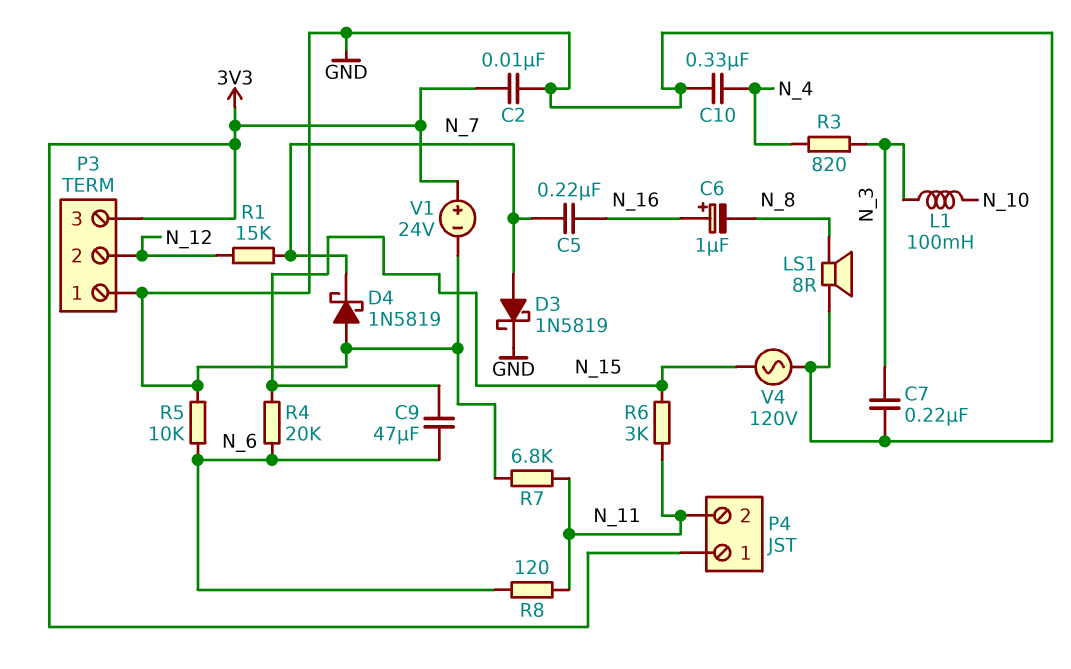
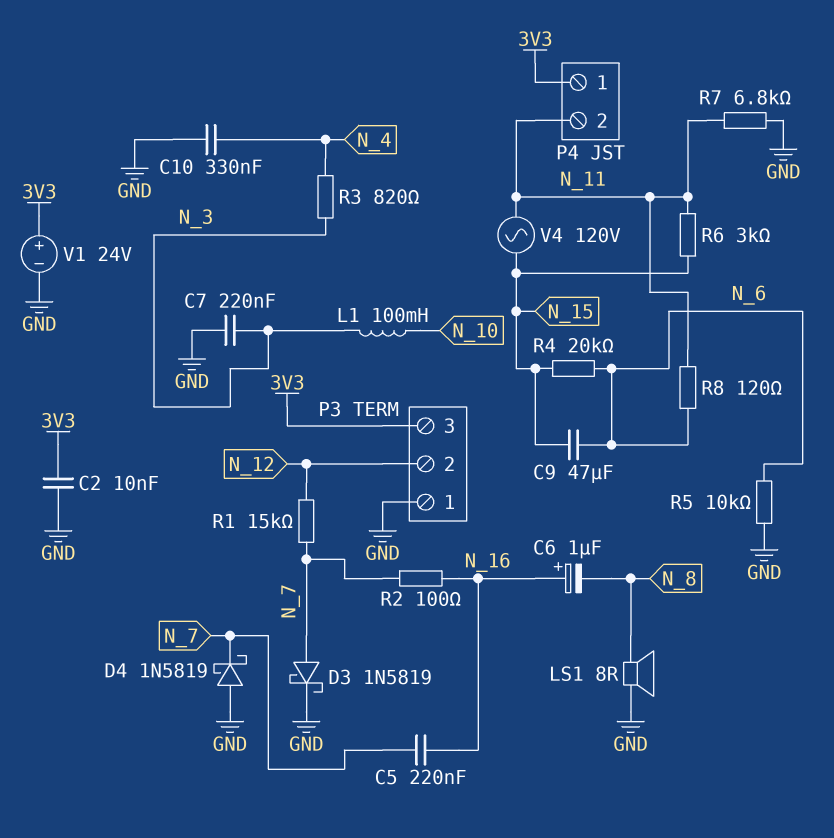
R2: none -> 100 (N_7, N_16)
V4: AC 120V (GND, N_15) -> AC 120V (N_11, N_15)

